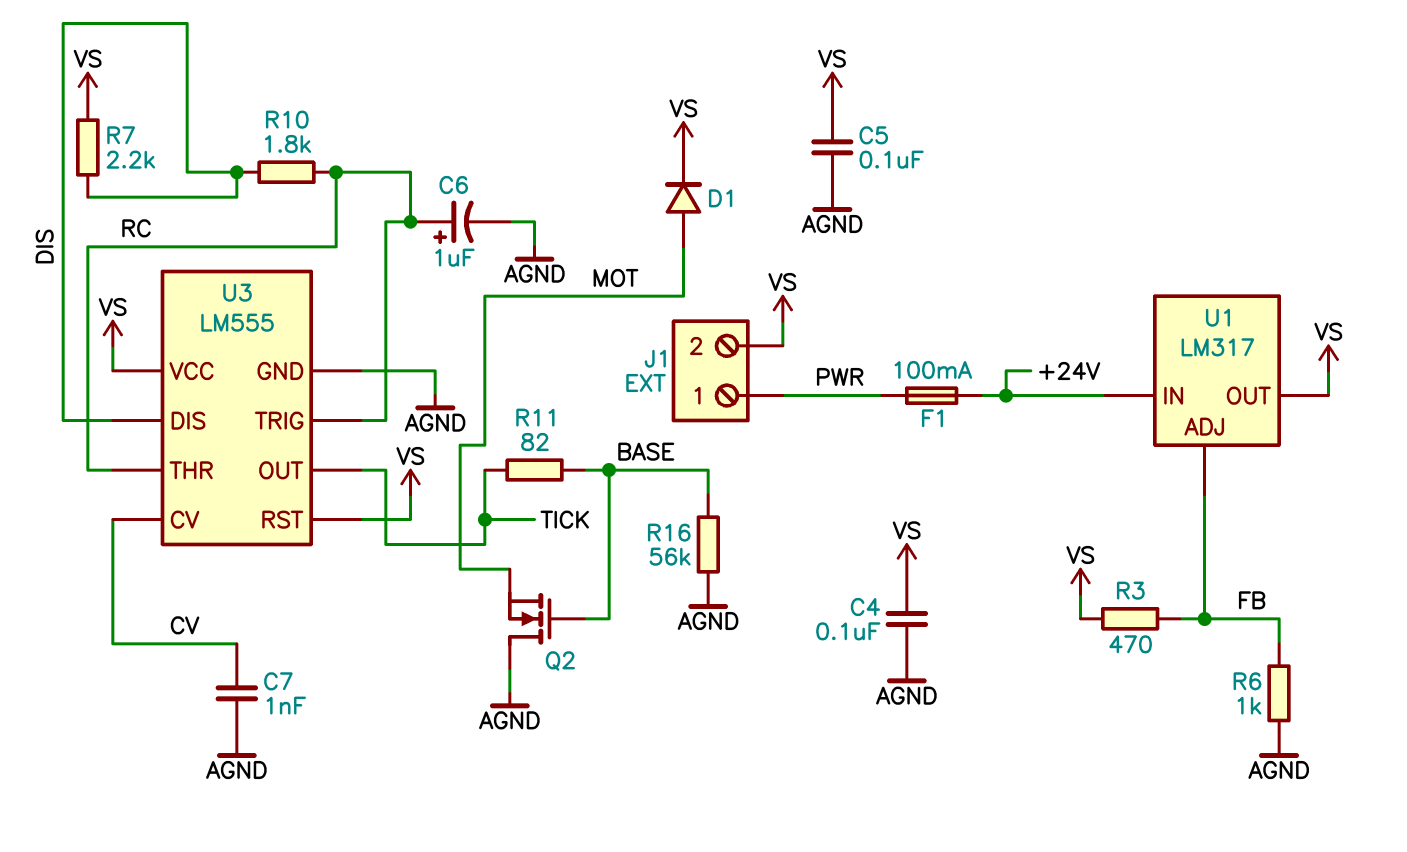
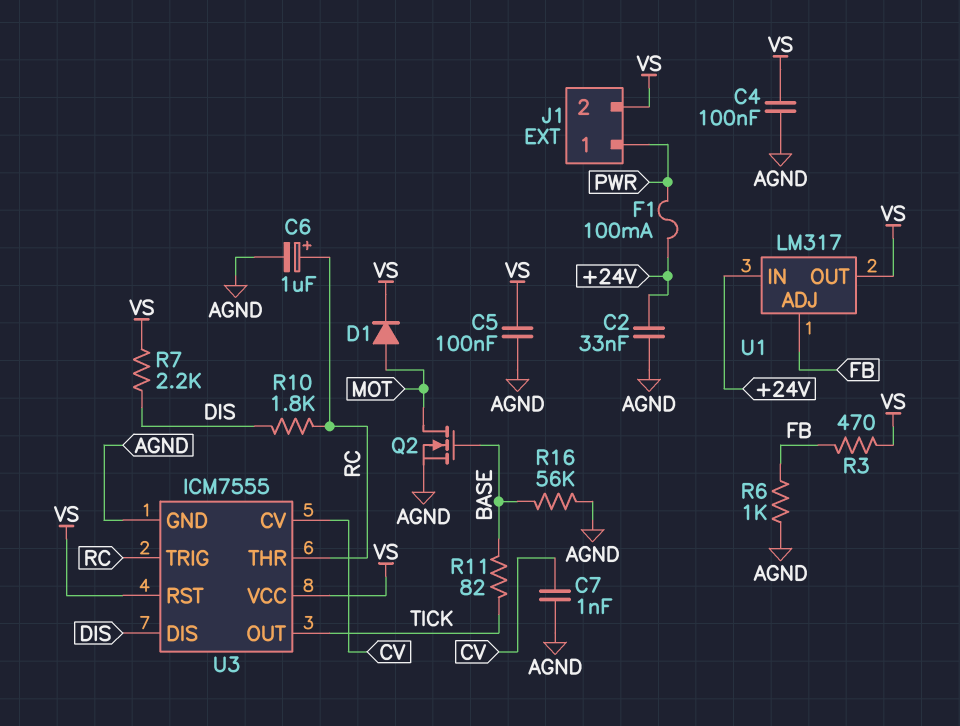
C2: none -> 33nF (+24V, AGND)
Q2: NMOS (G BASE, D AGND, S MOT) -> NMOS (G BASE, D MOT, S AGND)
U3: LM555 -> ICM7555

